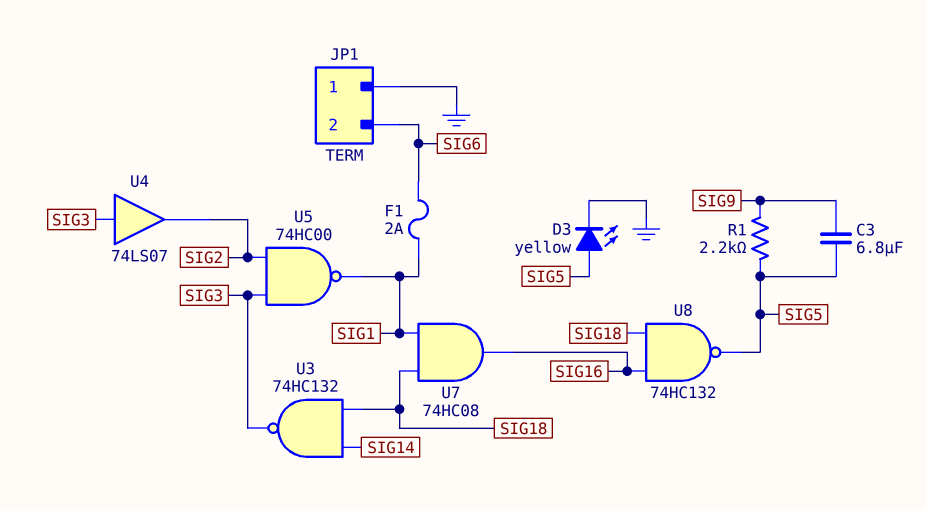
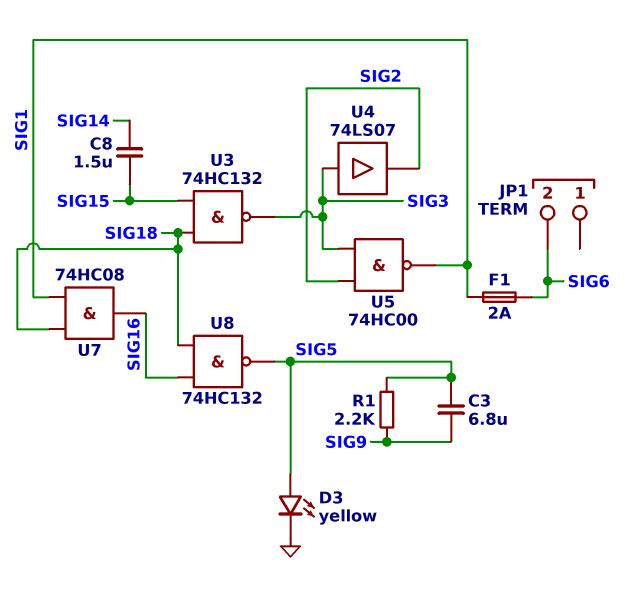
C8: none -> 1.5uF (SIG14, SIG15)
JP1 pin 1: GND -> none
U3: NAND 74HC132 (in SIG14, in SIG18, out SIG3) -> NAND 74HC132 (in SIG15, in SIG18, out SIG3)

